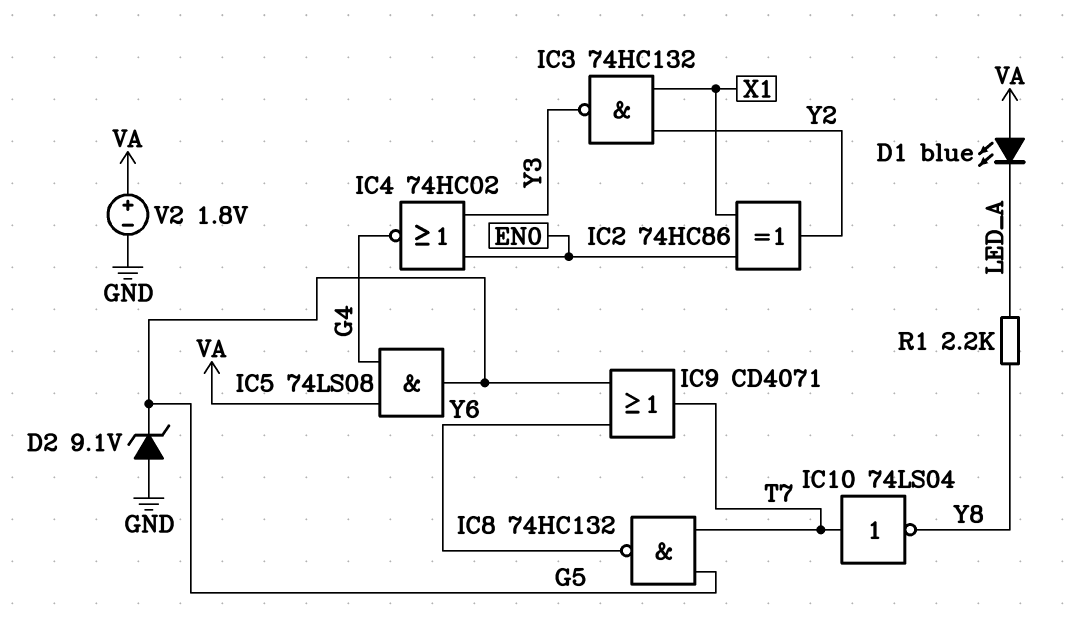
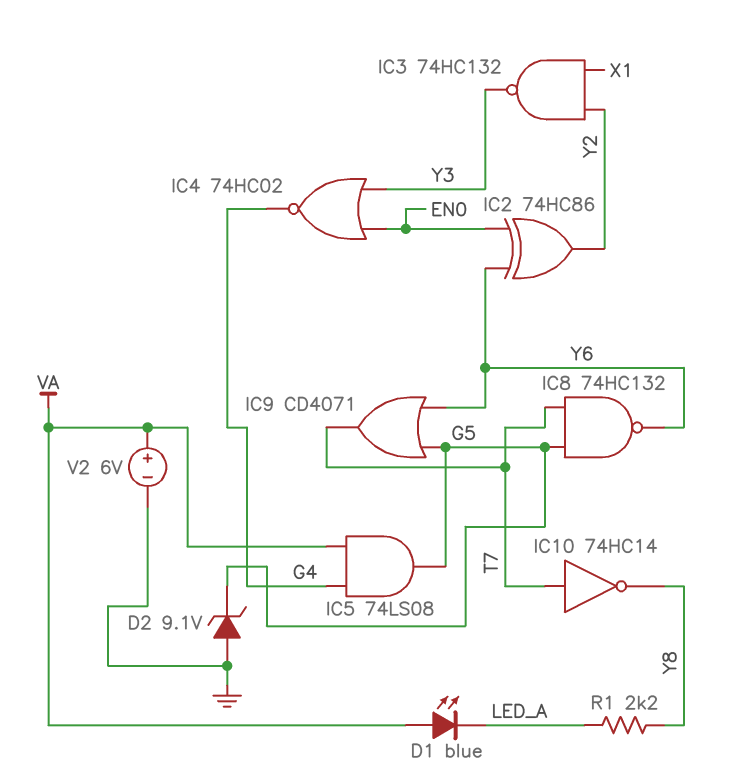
IC2: XOR 74HC86 (in EN0, in X1, out Y2) -> XOR 74HC86 (in EN0, in Y6, out Y2)
IC10: NOT 74LS04 (in T7, out Y8) -> NOT 74HC14 (in T7, out Y8)
V2: 1.8V (plus VA, minus GND) -> 6V (plus VA, minus GND)

